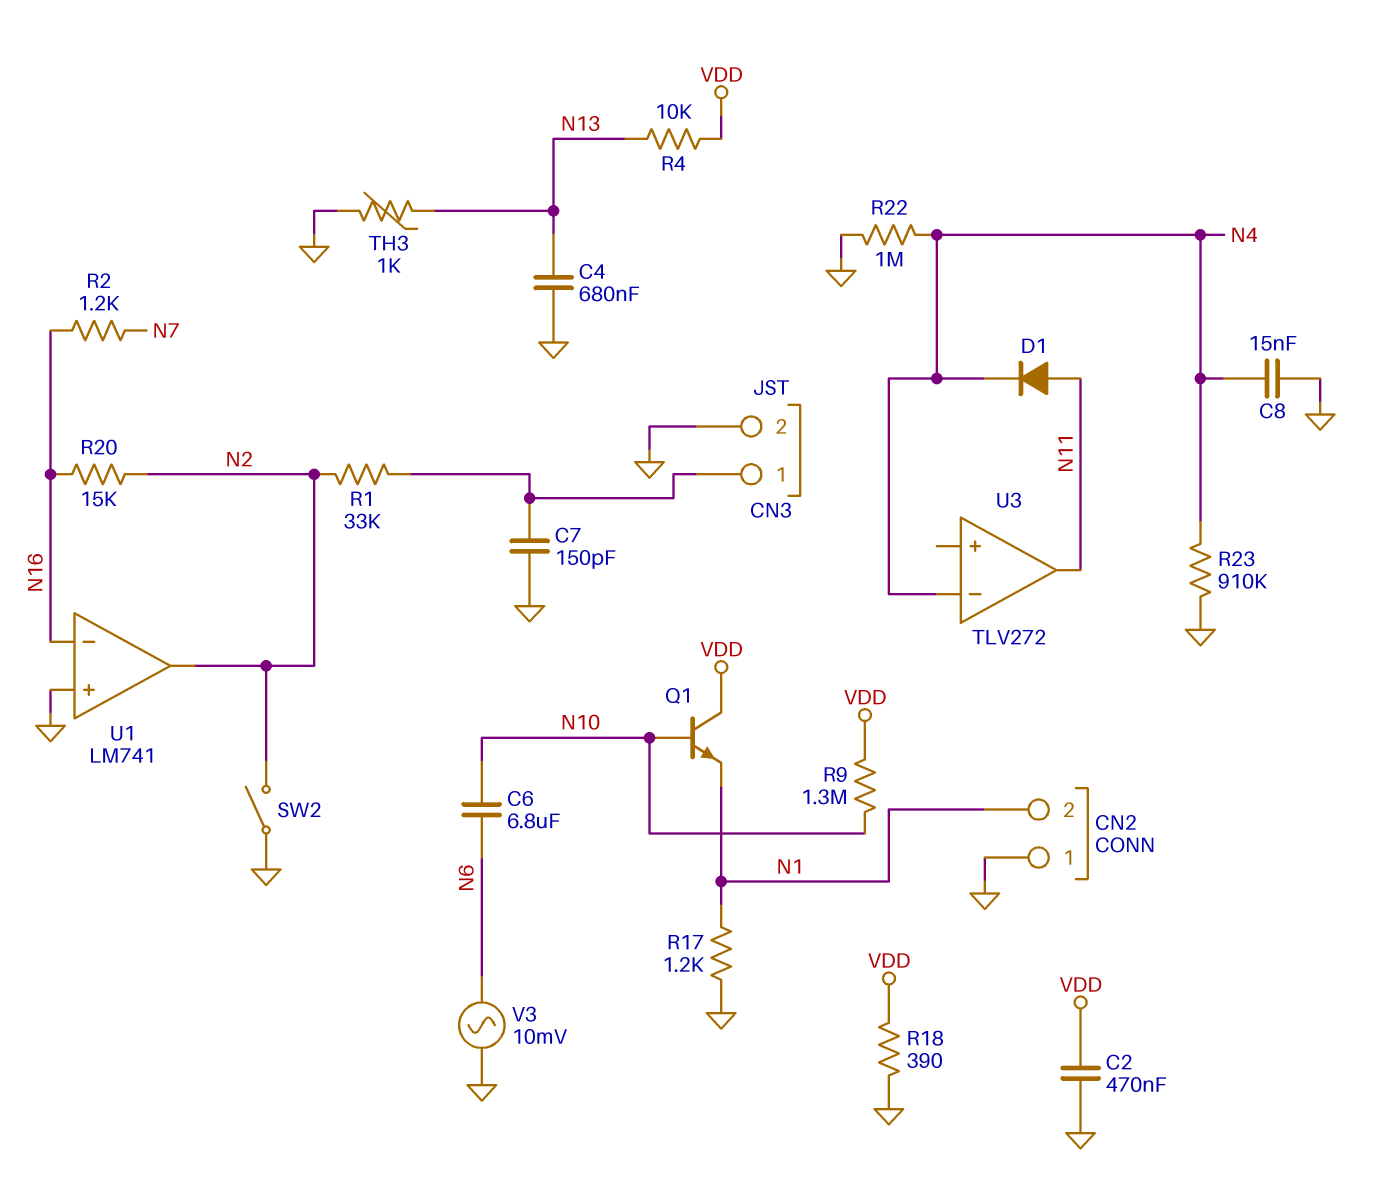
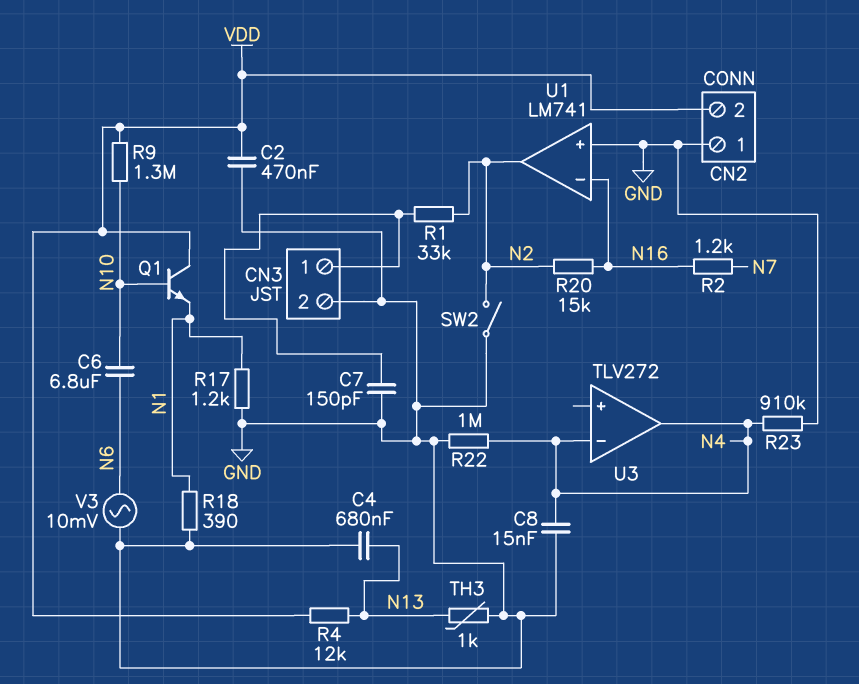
CN2 pin 2: N1 -> VDD
D1: diode (A N11, K N4) -> none
R4: 10k (N13, VDD) -> 12k (N13, VDD)
R18: 390 (GND, VDD) -> 390 (GND, N1)
U3 pin out: N11 -> N4

